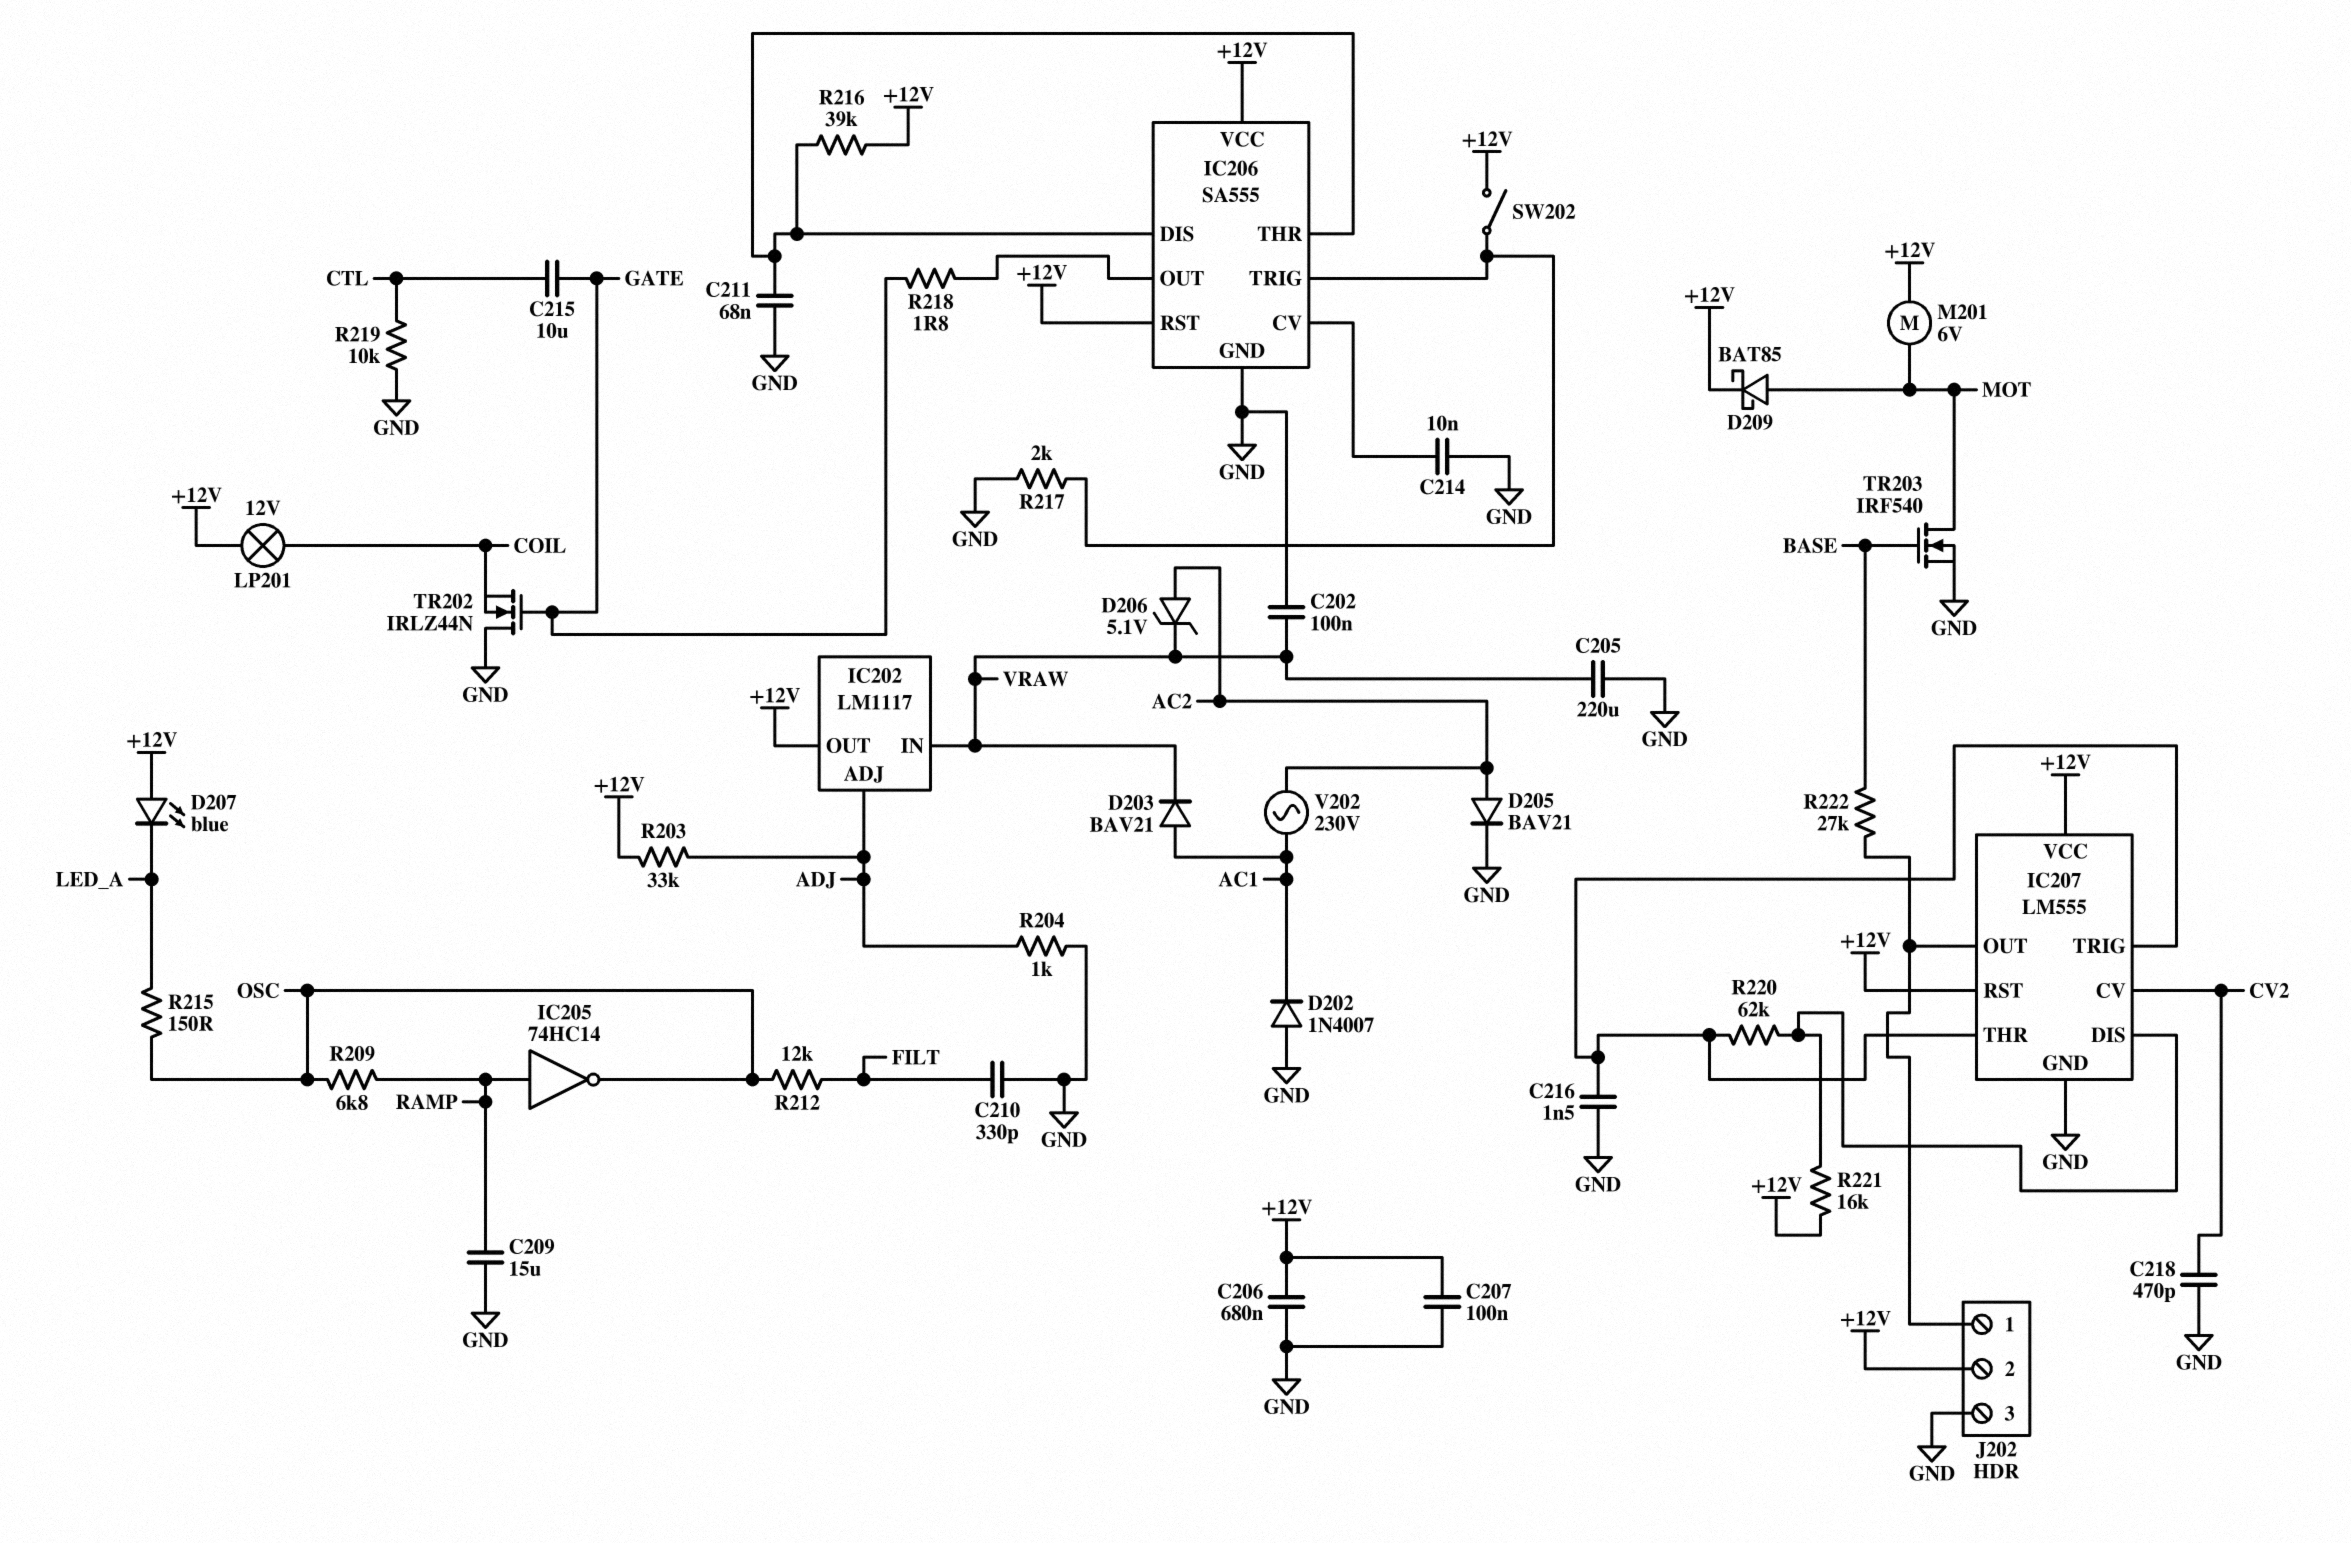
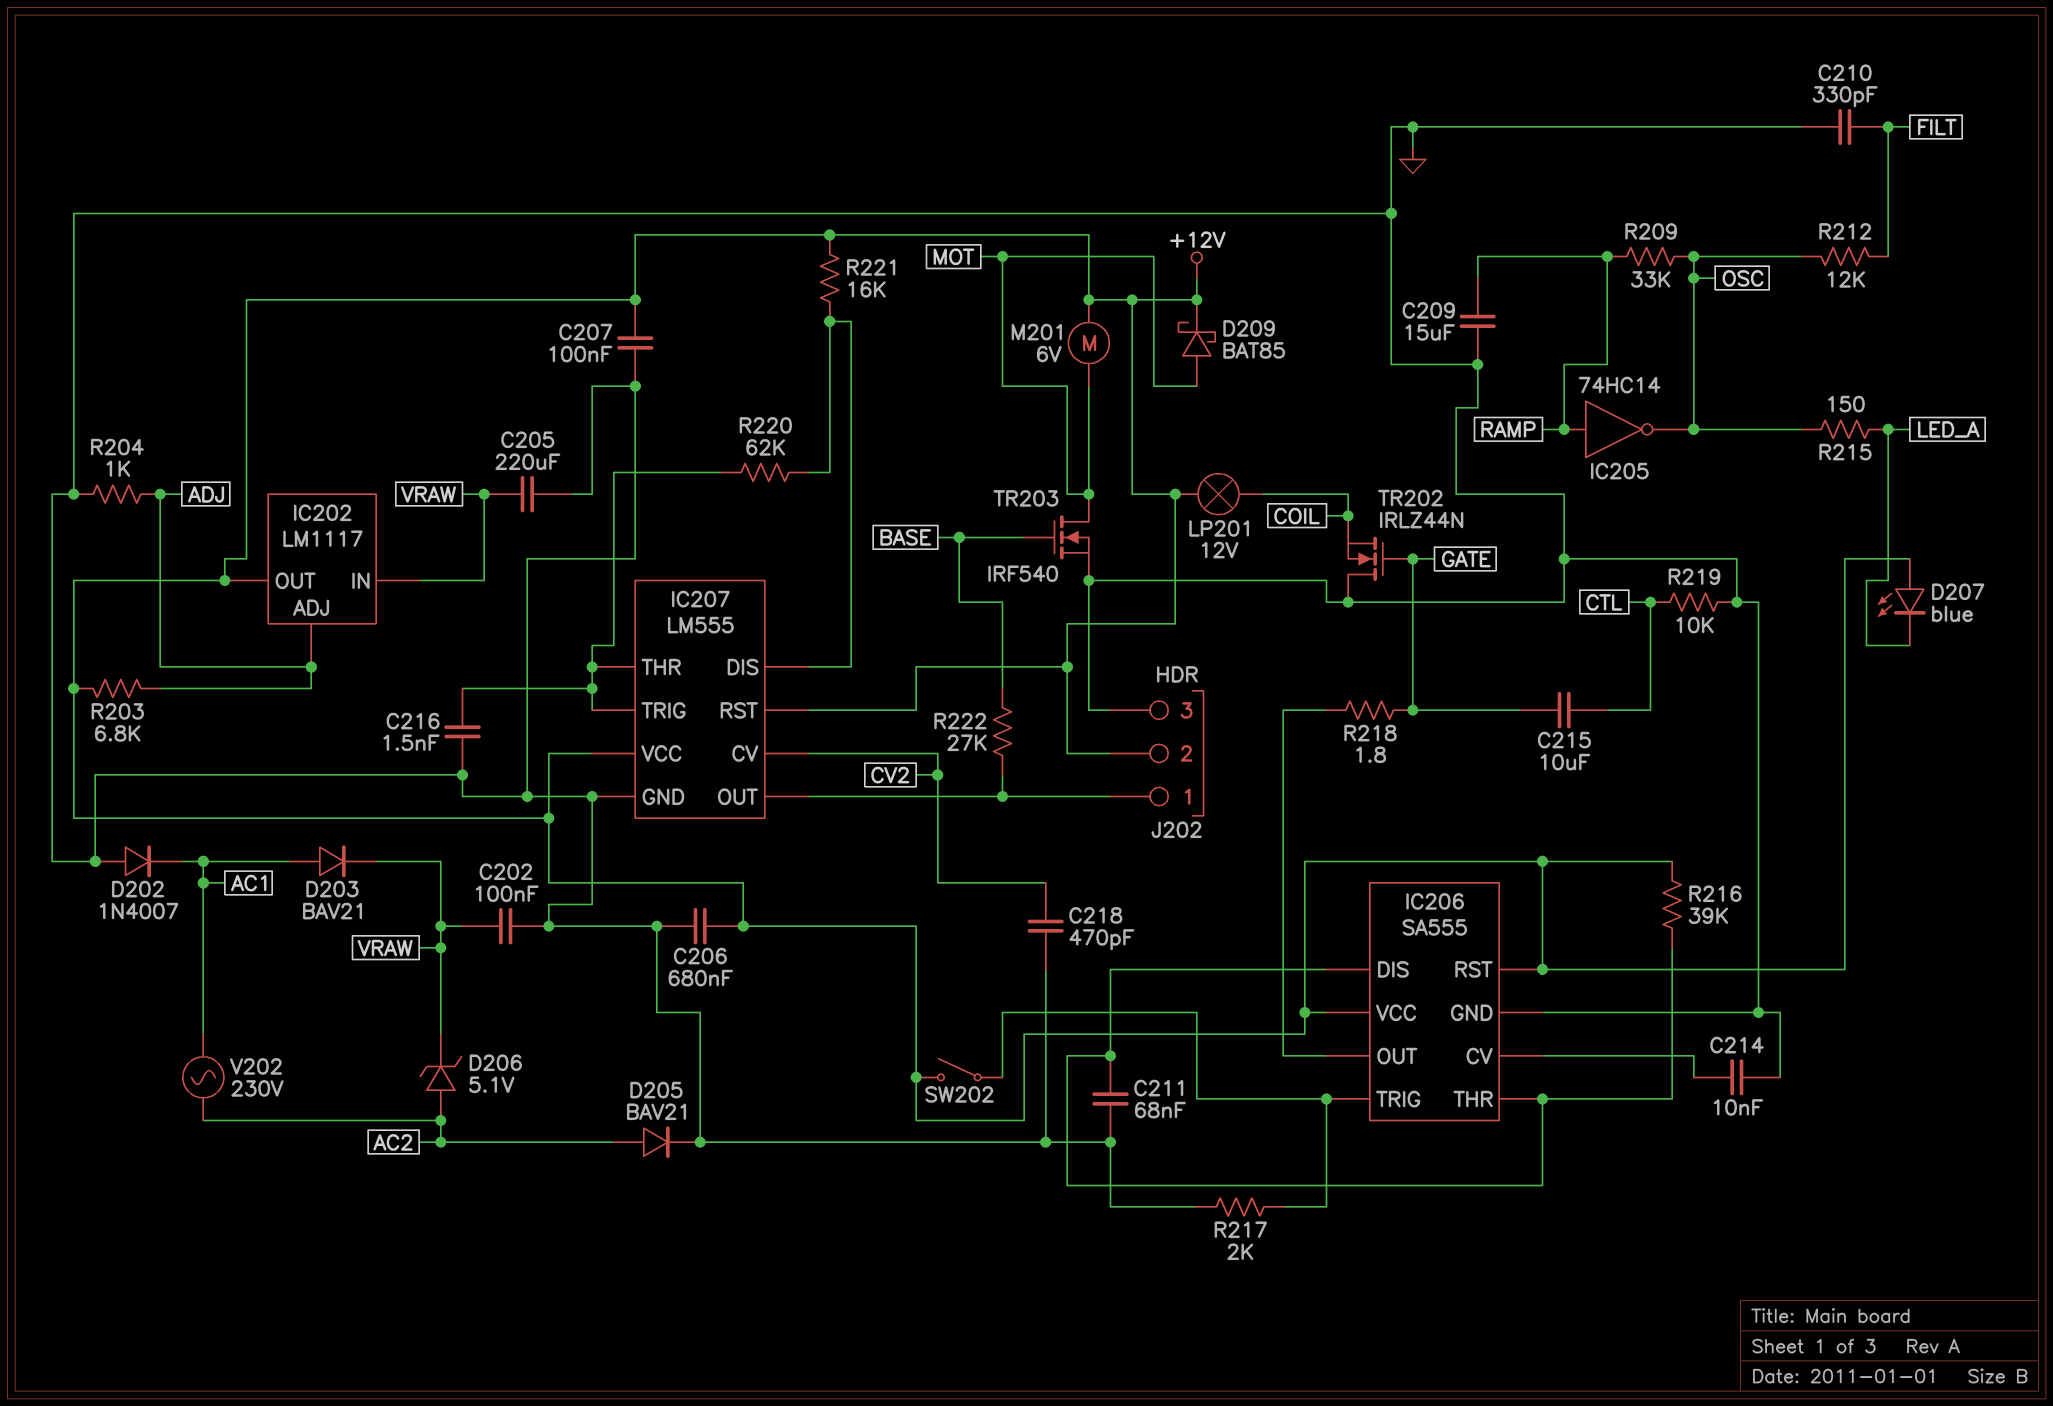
R203: 33k (+12V, ADJ) -> 6.8k (+12V, ADJ)
R209: 6.8k (OSC, RAMP) -> 33k (OSC, RAMP)

